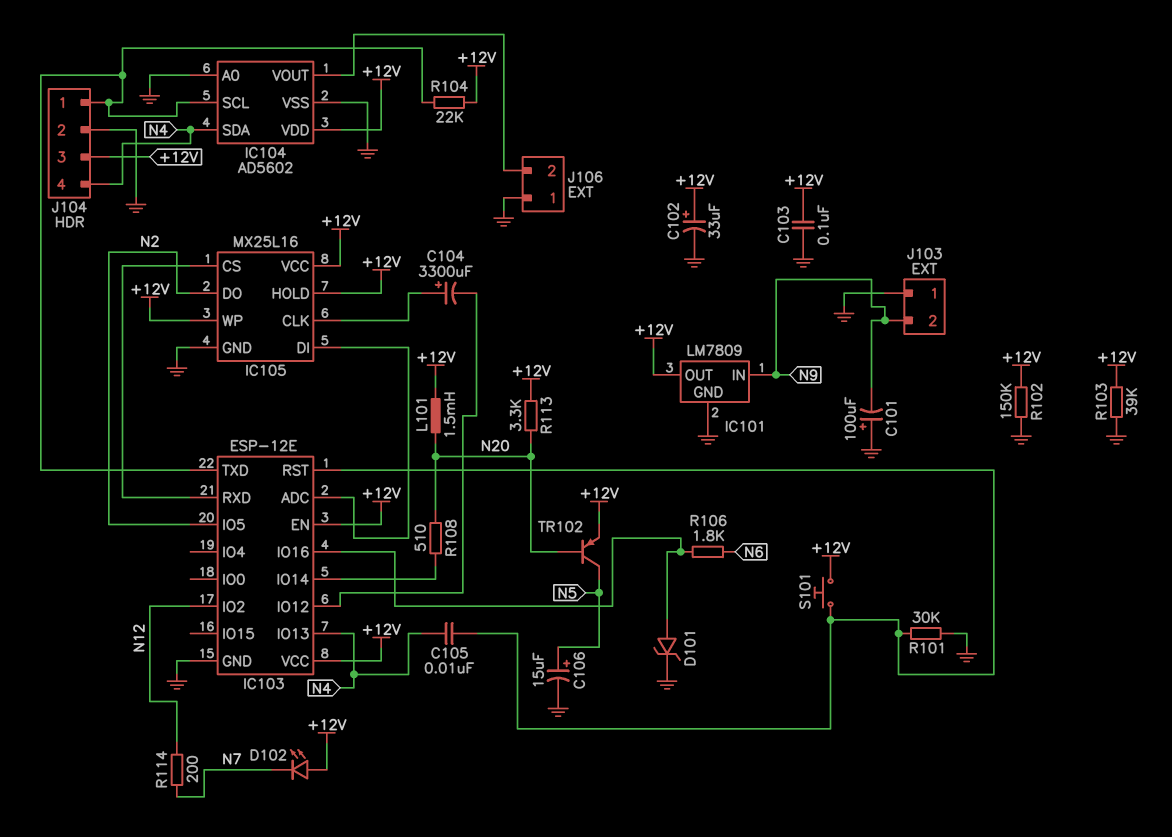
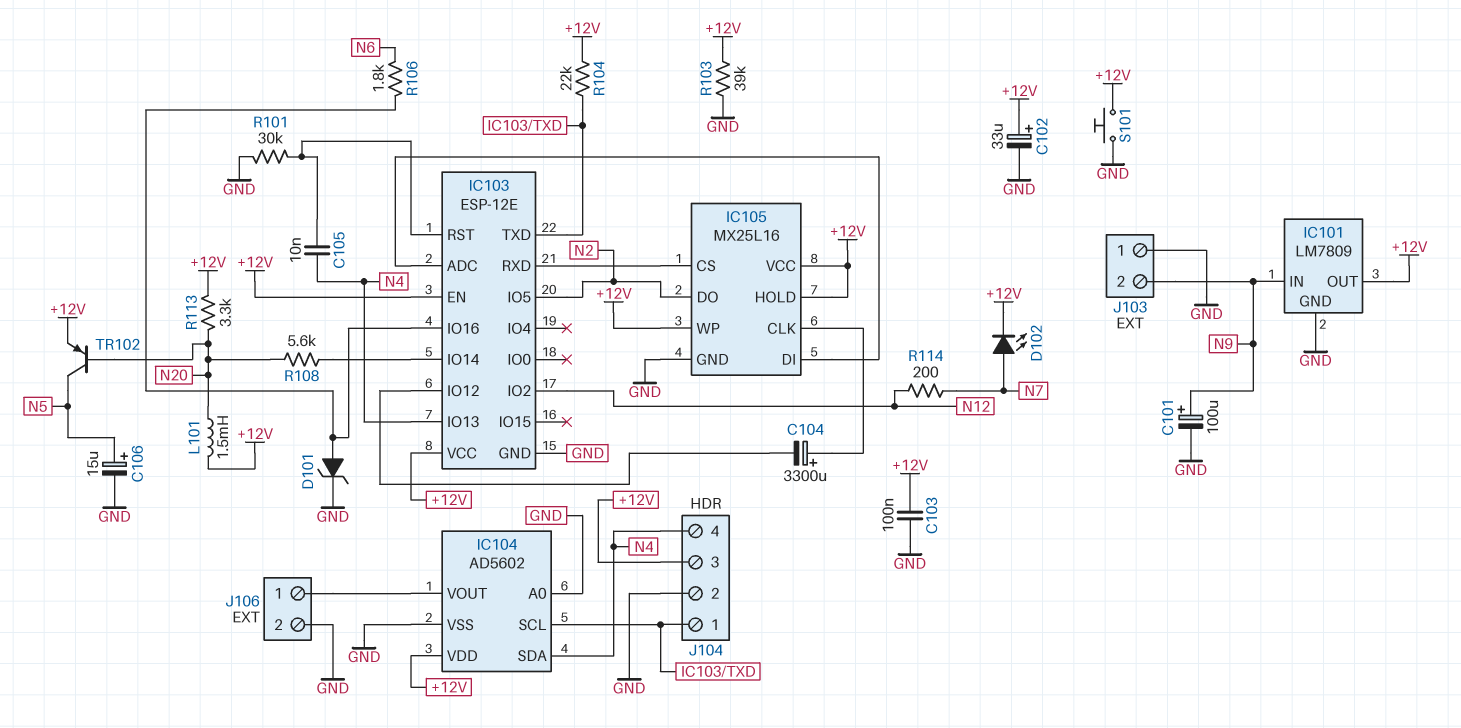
C101: 100uF (plus GND, minus N9) -> 100uF (plus N9, minus GND)
D102: LED (A +12V, K N7) -> LED (A N7, K +12V)
J106 pin 1: GND -> IC104/VOUT
J106 pin 2: IC104/VOUT -> GND
R102: 150k (+12V, GND) -> none
R108: 510 (IC103/IO14, N20) -> 5.6k (IC103/IO14, N20)
S101: button (+12V, IC103/RST) -> button (+12V, GND)

